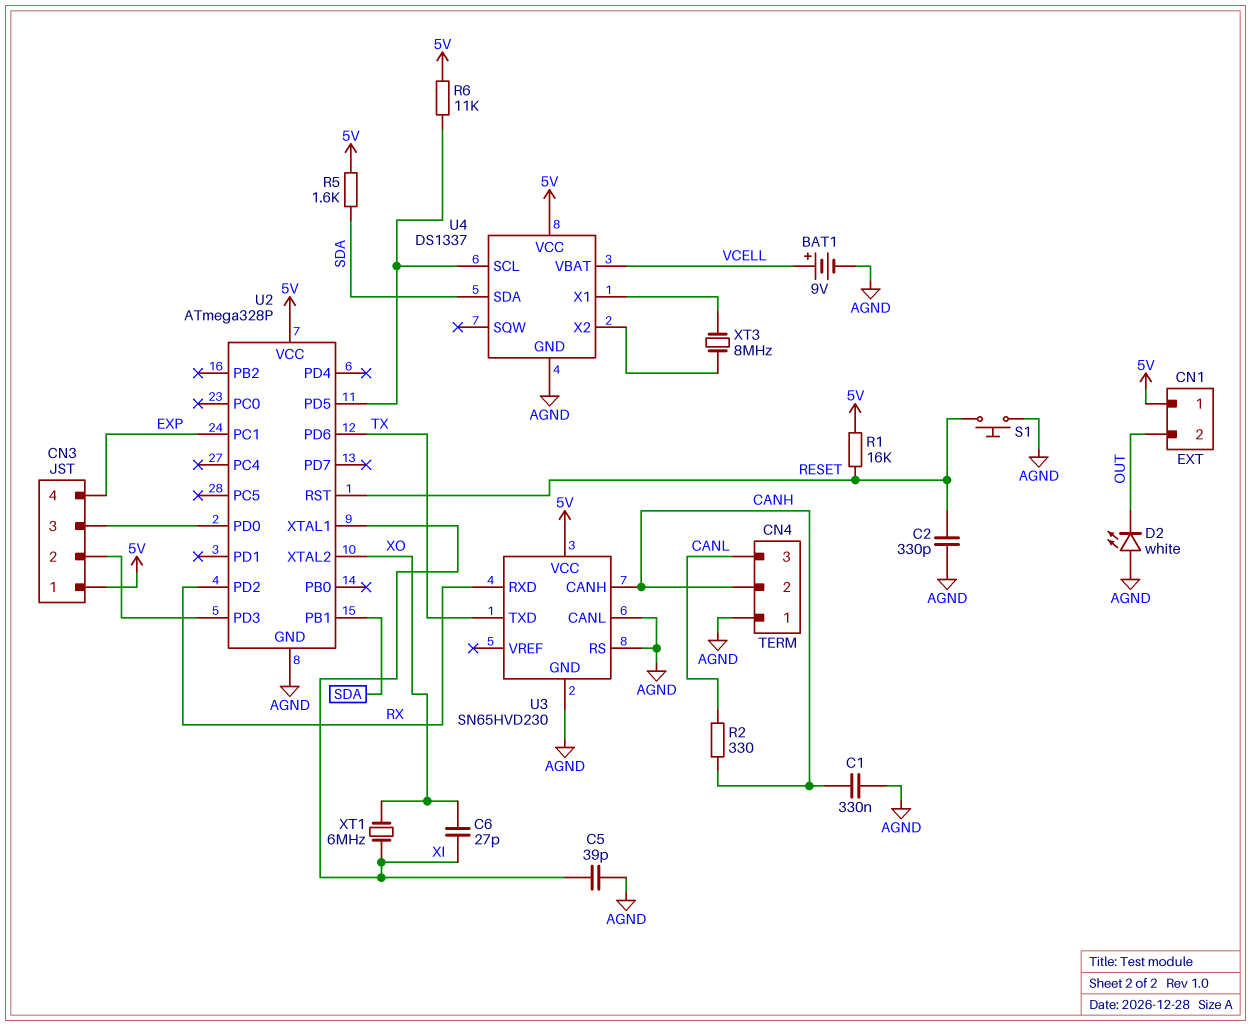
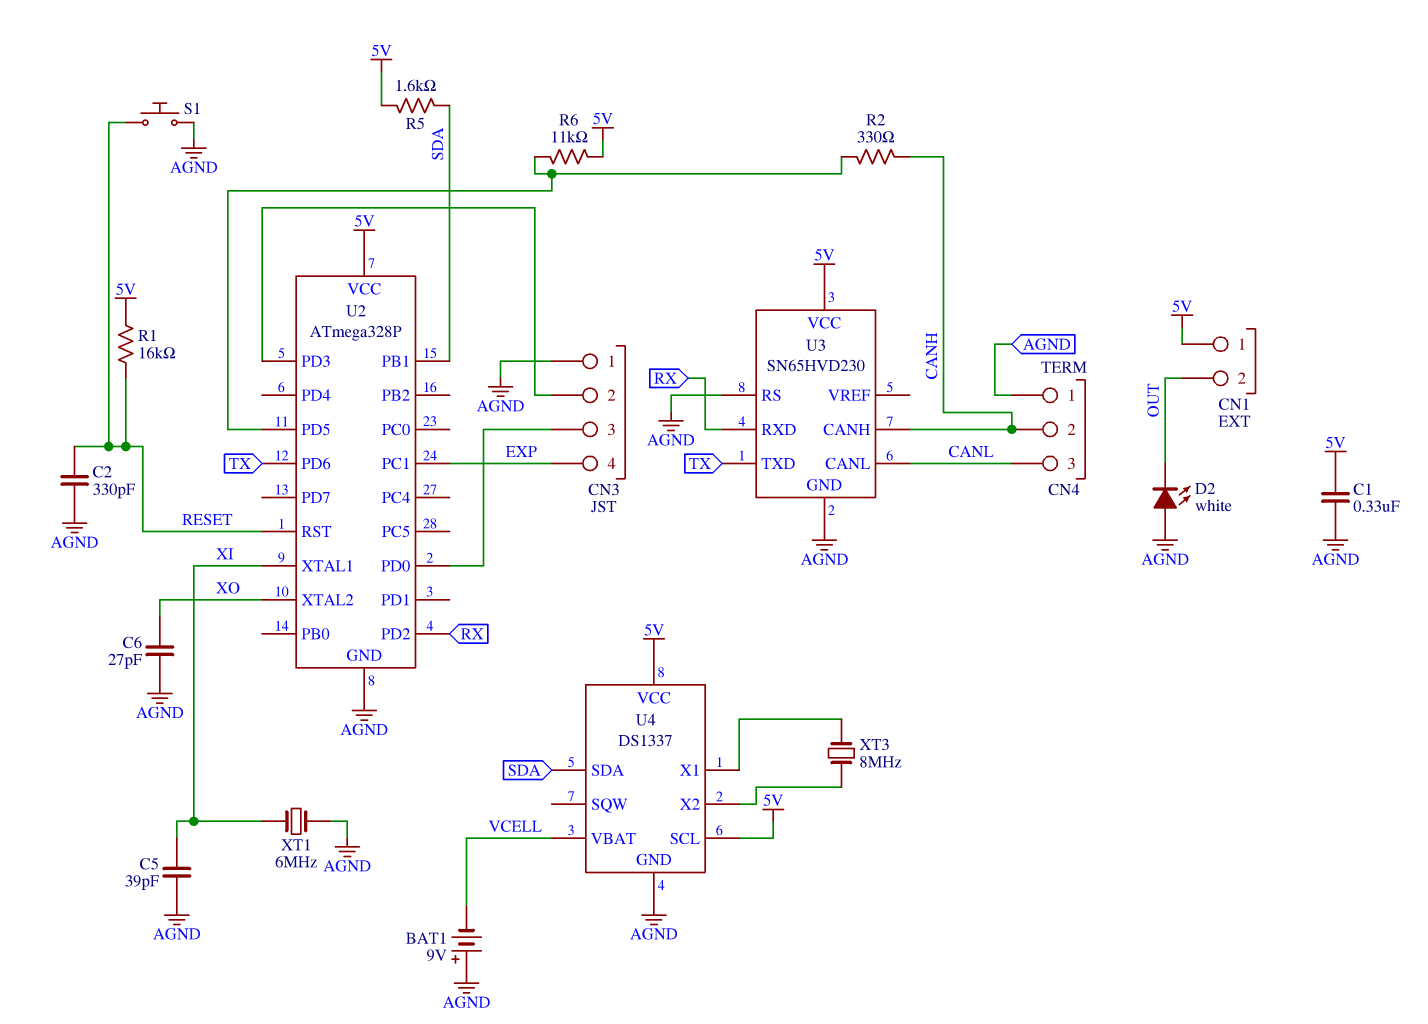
BAT1: 9V (plus VCELL, minus AGND) -> 9V (plus AGND, minus VCELL)
C1: 330nF (AGND, CANH) -> 330nF (5V, AGND)
C6: 27pF (XI, XO) -> 27pF (AGND, XO)
CN3 pin 1: 5V -> AGND
R2: 330 (CANH, CANL) -> 330 (CANH, U2/PD5)
U3 pin CANL: AGND -> CANL
U4 pin SCL: U2/PD5 -> 5V
XT1: 6MHz (XI, XO) -> 6MHz (AGND, XI)

